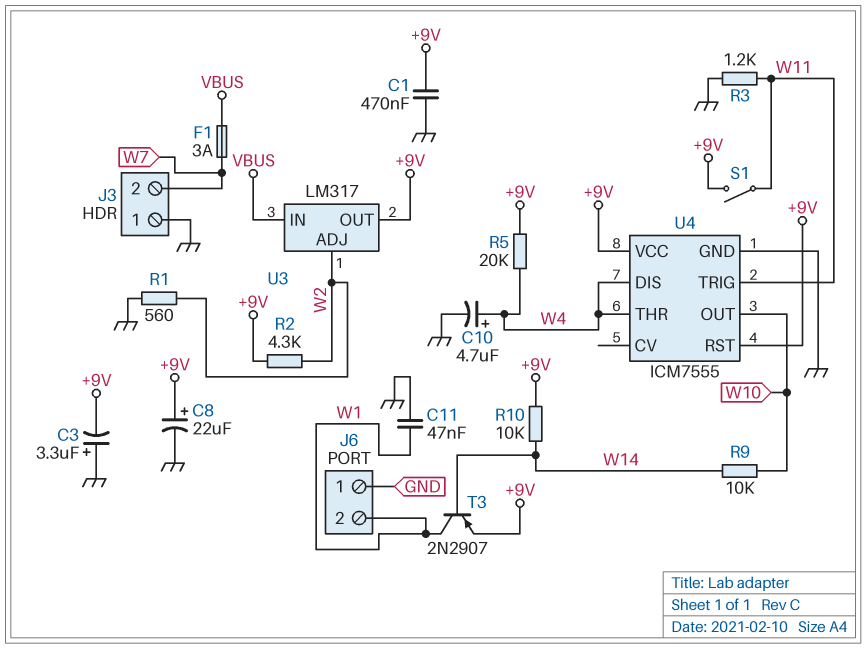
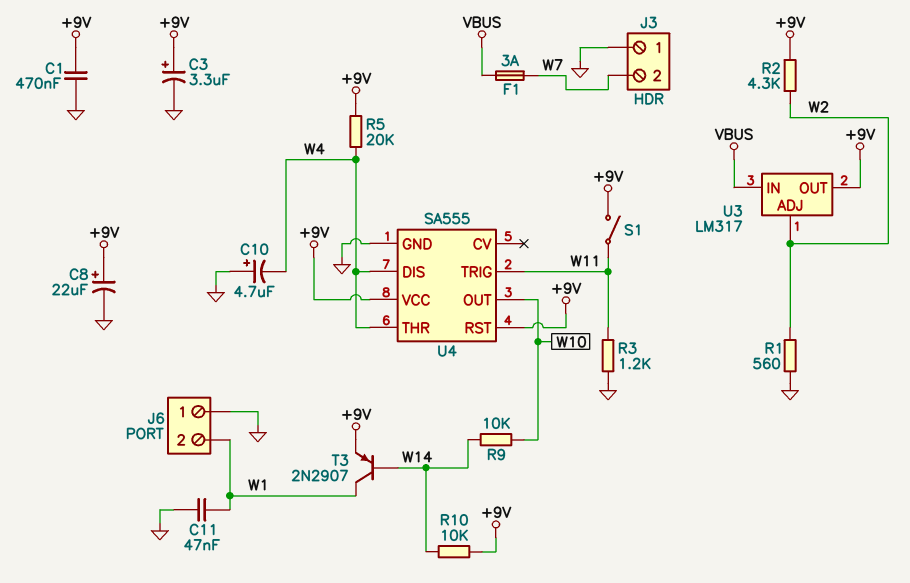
C3: 3.3uF (plus GND, minus +9V) -> 3.3uF (plus +9V, minus GND)
C10: 4.7uF (plus W4, minus GND) -> 4.7uF (plus GND, minus W4)
U4: ICM7555 -> SA555

